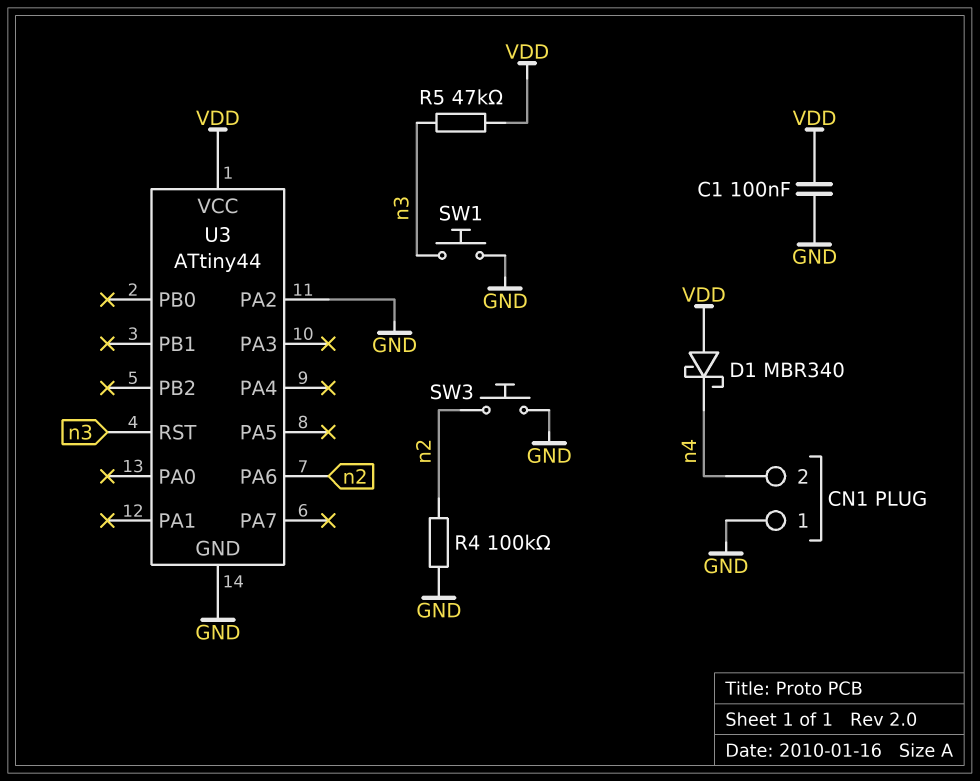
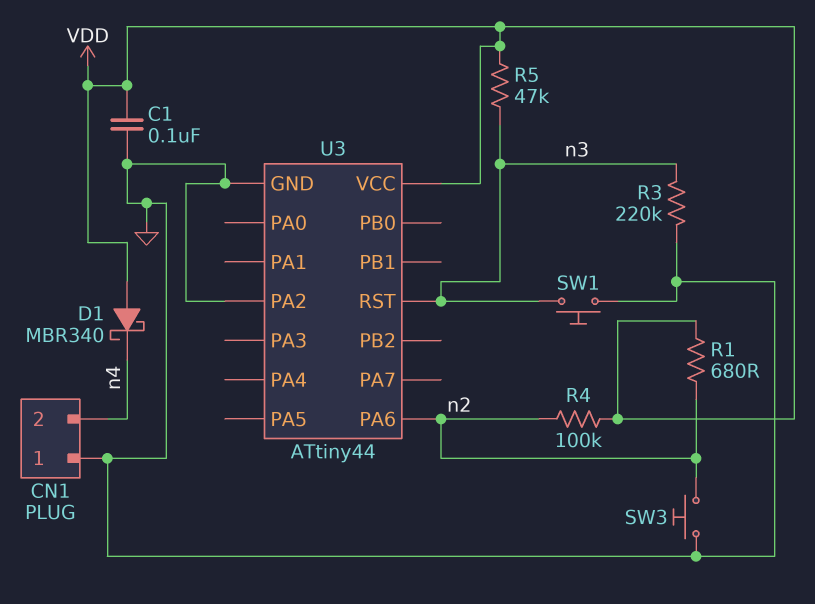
R1: none -> 680 (VDD, n2)
R3: none -> 220k (GND, n3)
R4: 100k (GND, n2) -> 100k (VDD, n2)

